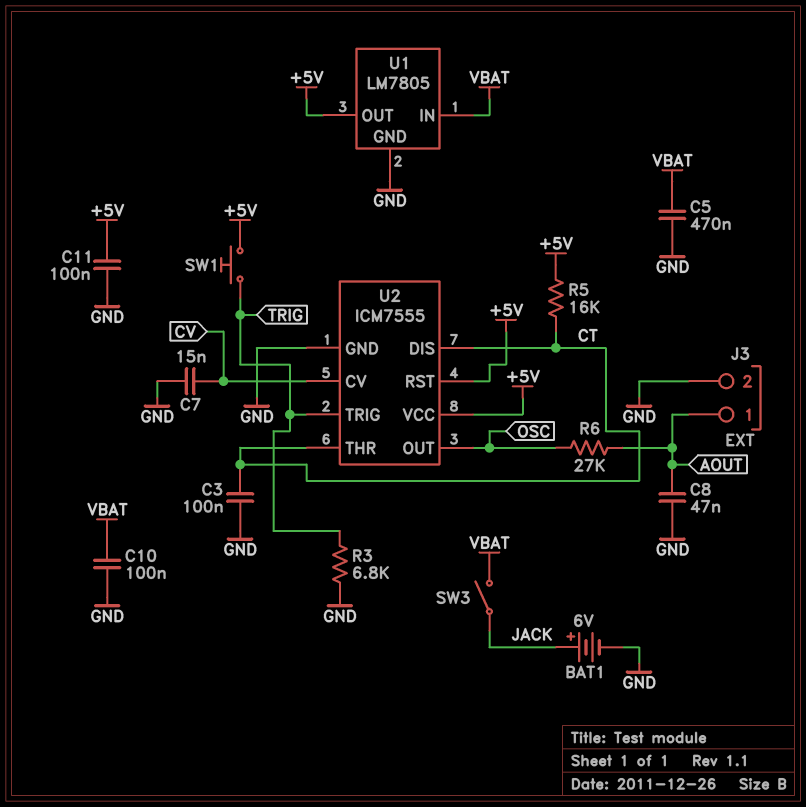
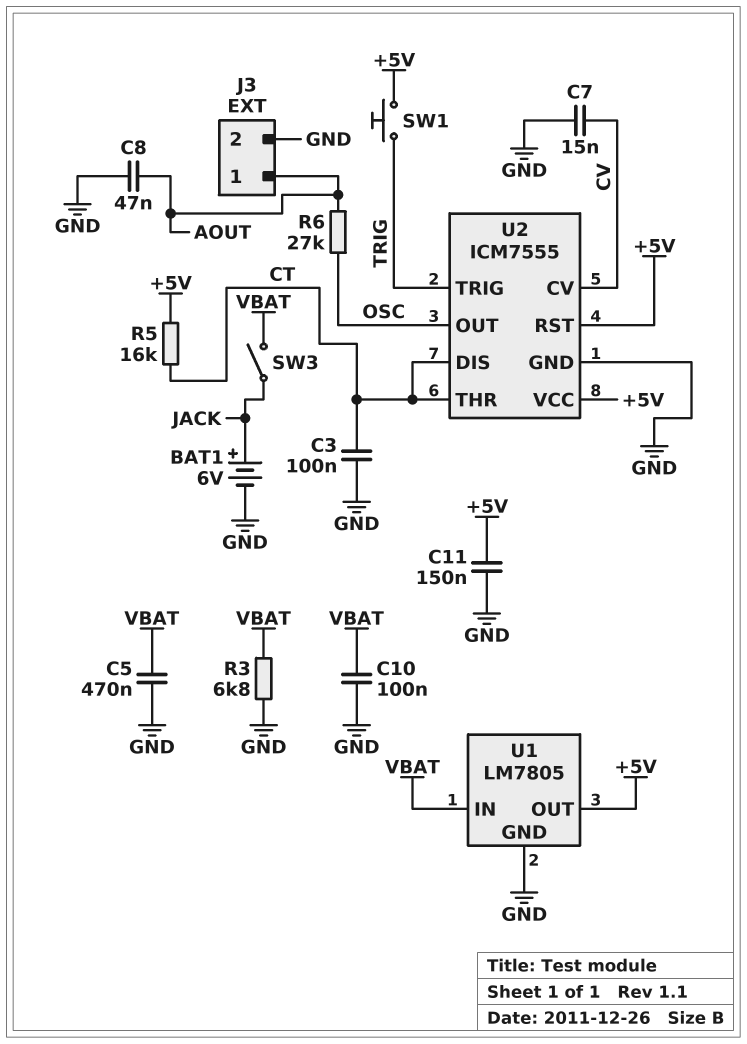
C11: 100nF (+5V, GND) -> 150nF (+5V, GND)
R3: 6.8k (GND, TRIG) -> 6.8k (GND, VBAT)

